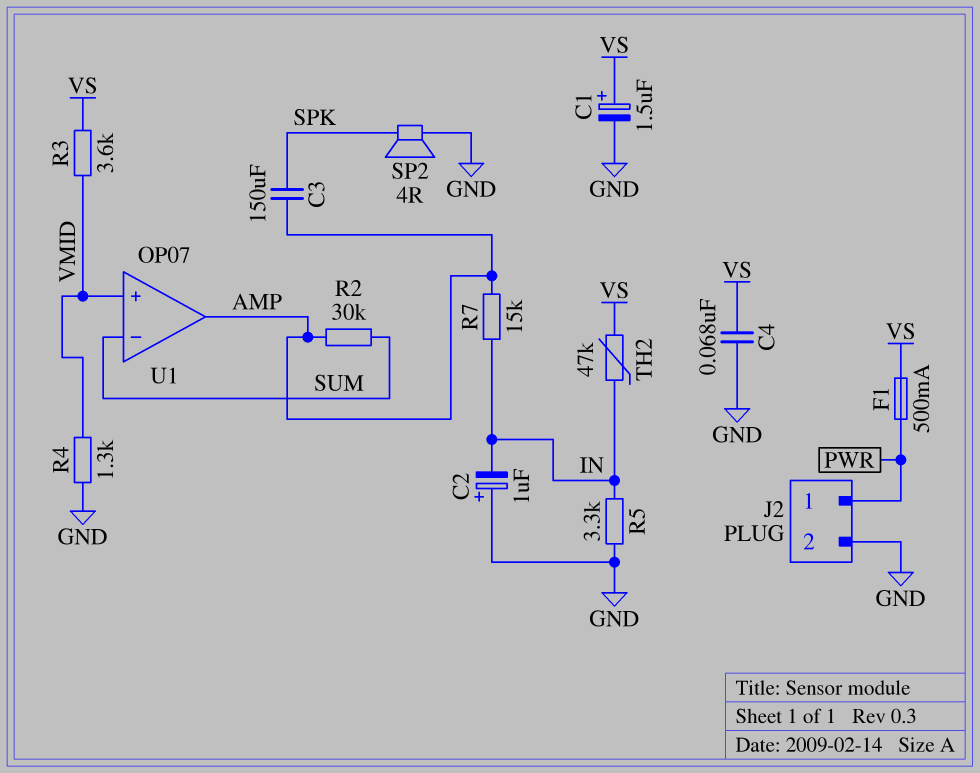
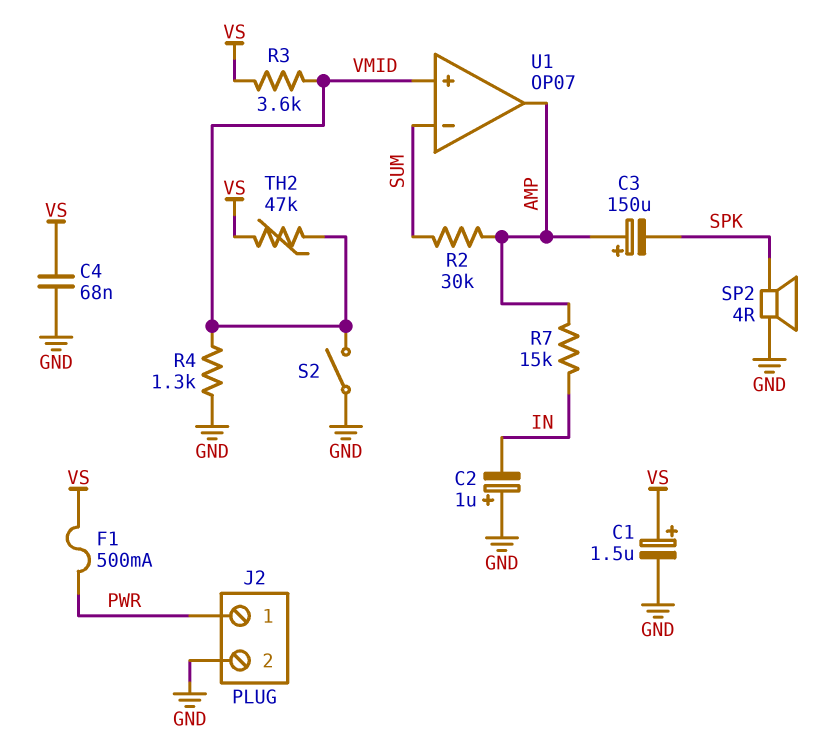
C3: 150uF (AMP, SPK) -> 150uF (plus AMP, minus SPK)
R5: 3.3k (GND, IN) -> none
S2: none -> switch (GND, VMID)
TH2: 47k (IN, VS) -> 47k (VMID, VS)

